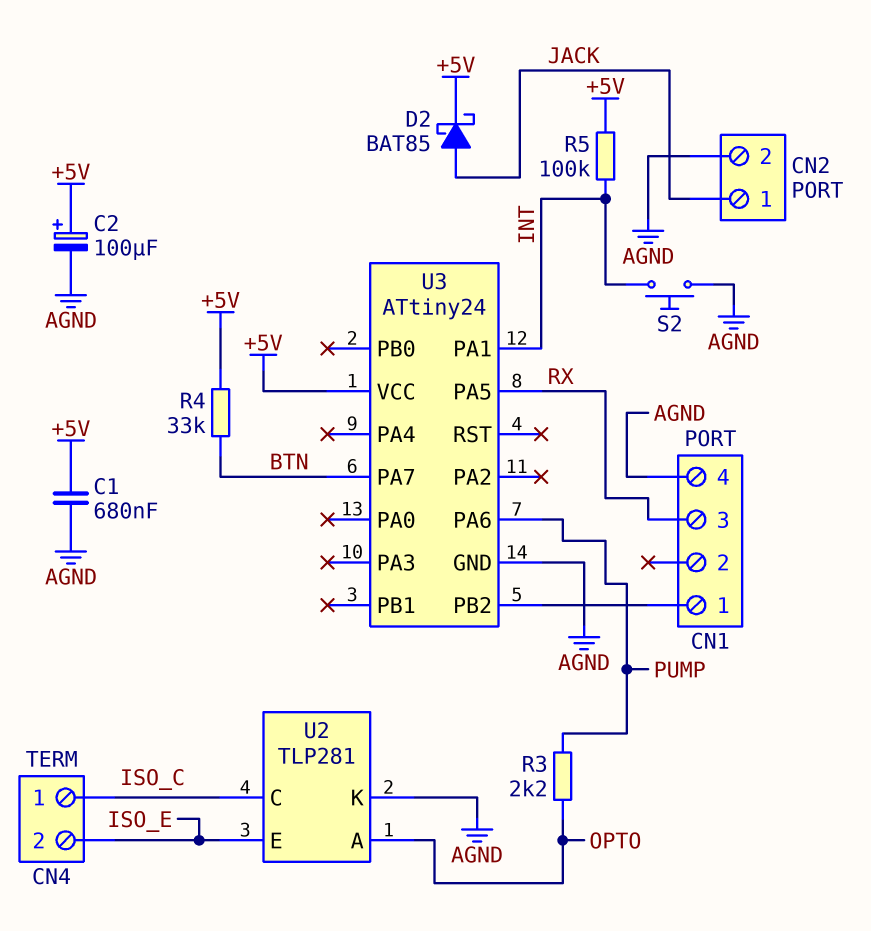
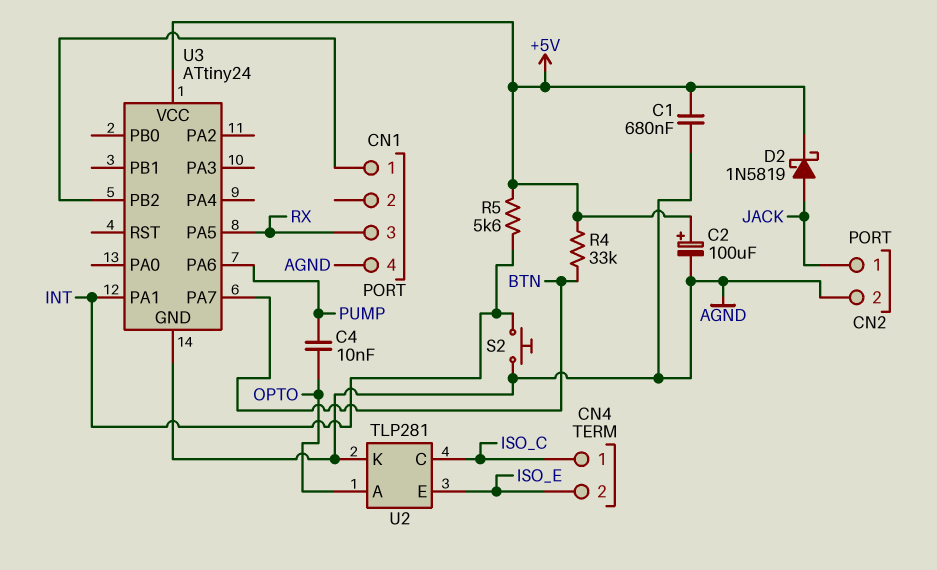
C4: none -> 10nF (OPTO, PUMP)
D2: schottky BAT85 (A JACK, K +5V) -> schottky 1N5819 (A JACK, K +5V)
R3: 2.2k (OPTO, PUMP) -> none
R5: 100k (+5V, INT) -> 5.6k (+5V, INT)

